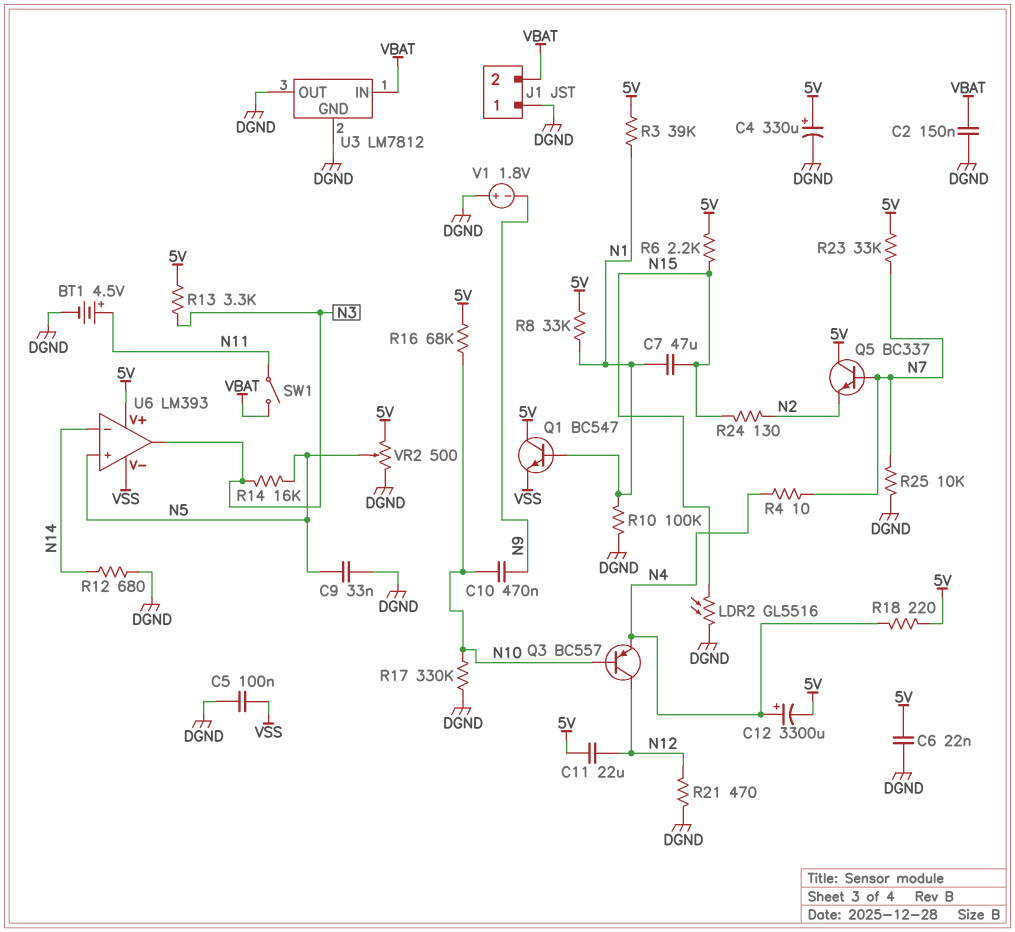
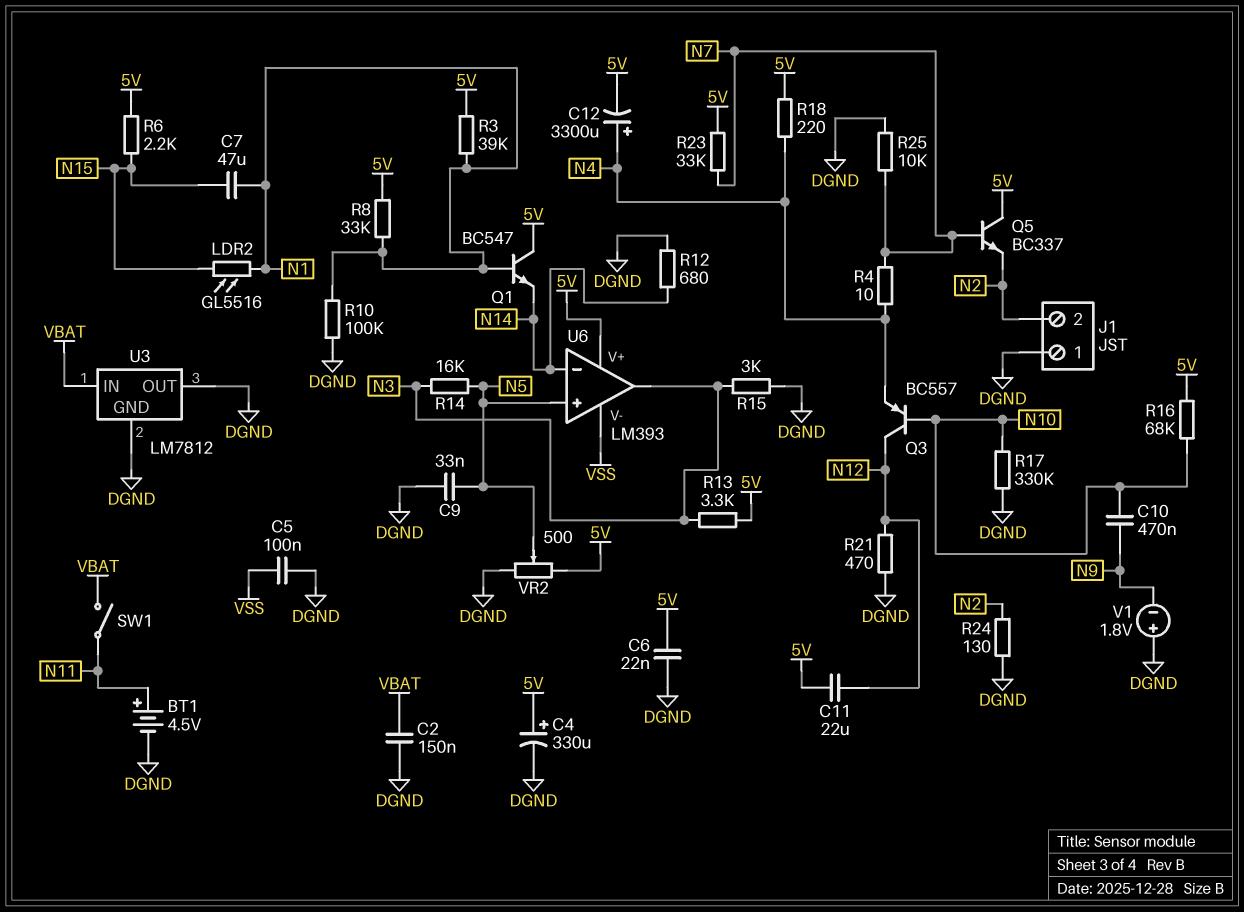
J1 pin 2: VBAT -> N2
LDR2: GL5516 (DGND, N15) -> GL5516 (N1, N15)
Q1: NPN BC547 (B N1, C 5V, E VSS) -> NPN BC547 (B N1, C 5V, E N14)
R15: none -> 3k (DGND, N3)
R24: 130 (N2, N15) -> 130 (DGND, N2)

